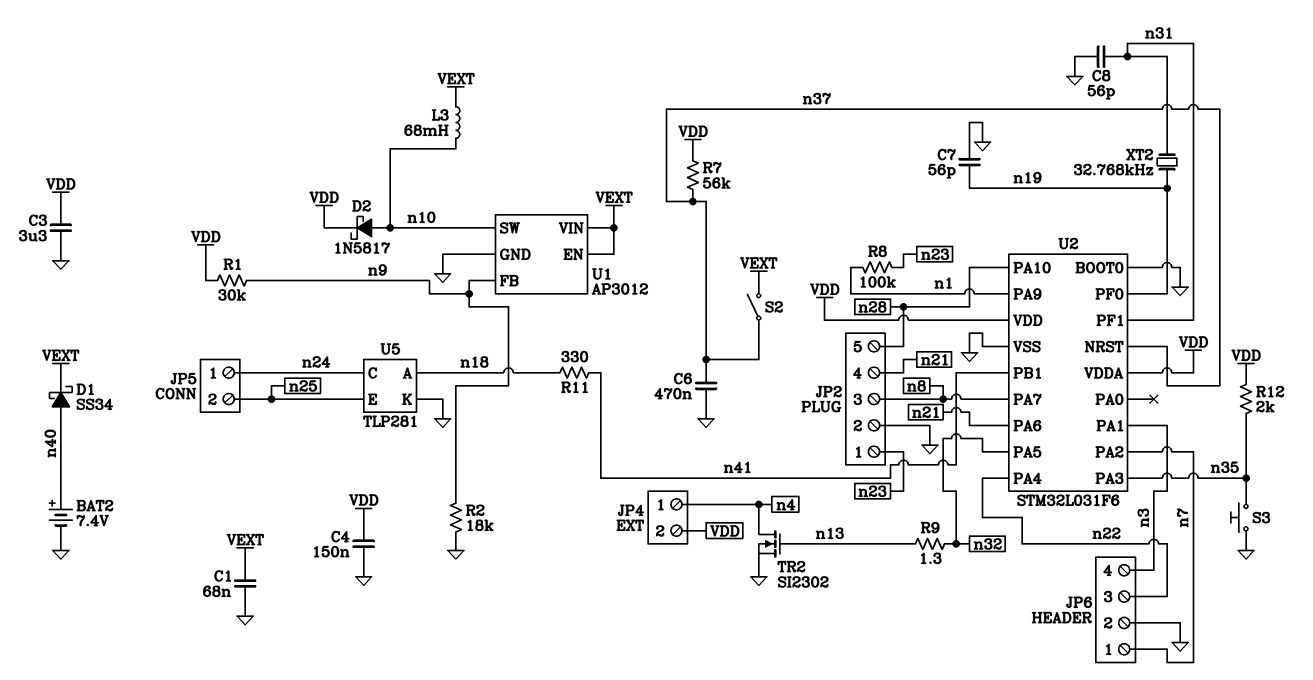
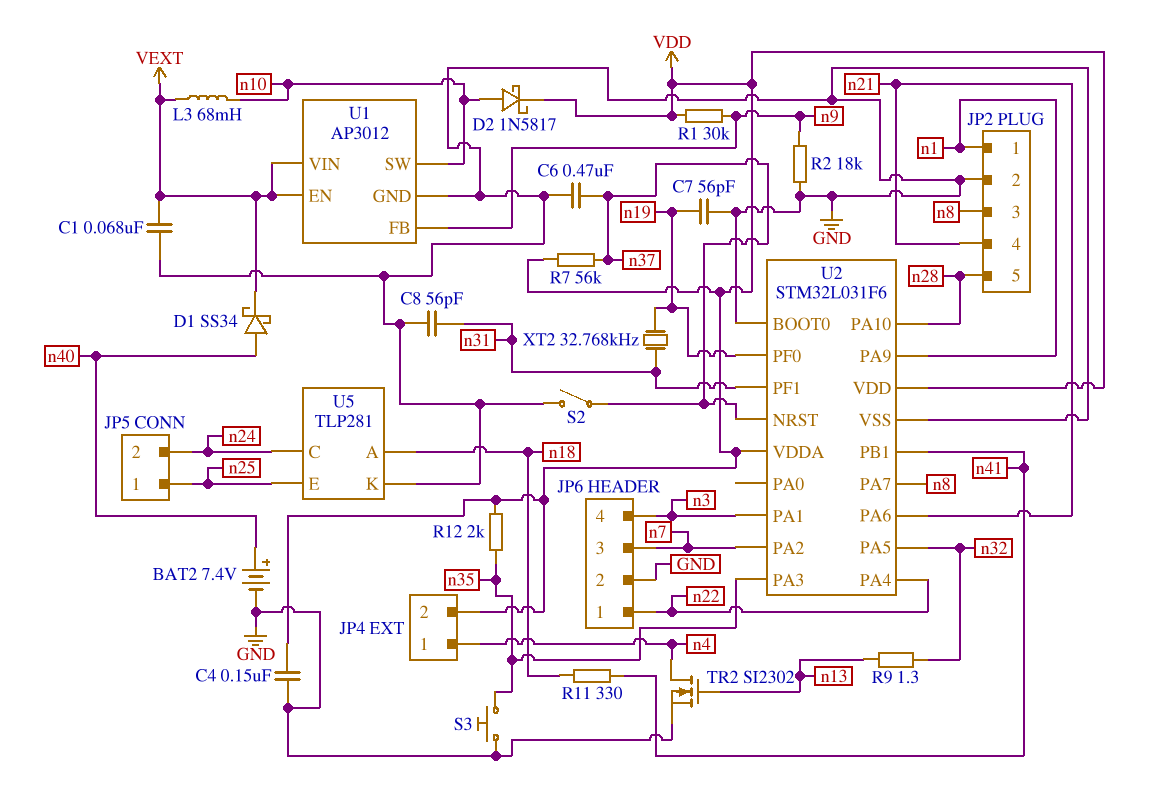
C3: 3.3uF (GND, VDD) -> none
JP2 pin 1: n23 -> n1
JP5 pin 1: n24 -> n25
JP5 pin 2: n25 -> n24
JP6 pin 1: n7 -> n22
JP6 pin 3: n22 -> n7
R8: 100k (n1, n23) -> none
S2: switch (VEXT, n37) -> switch (GND, n37)

